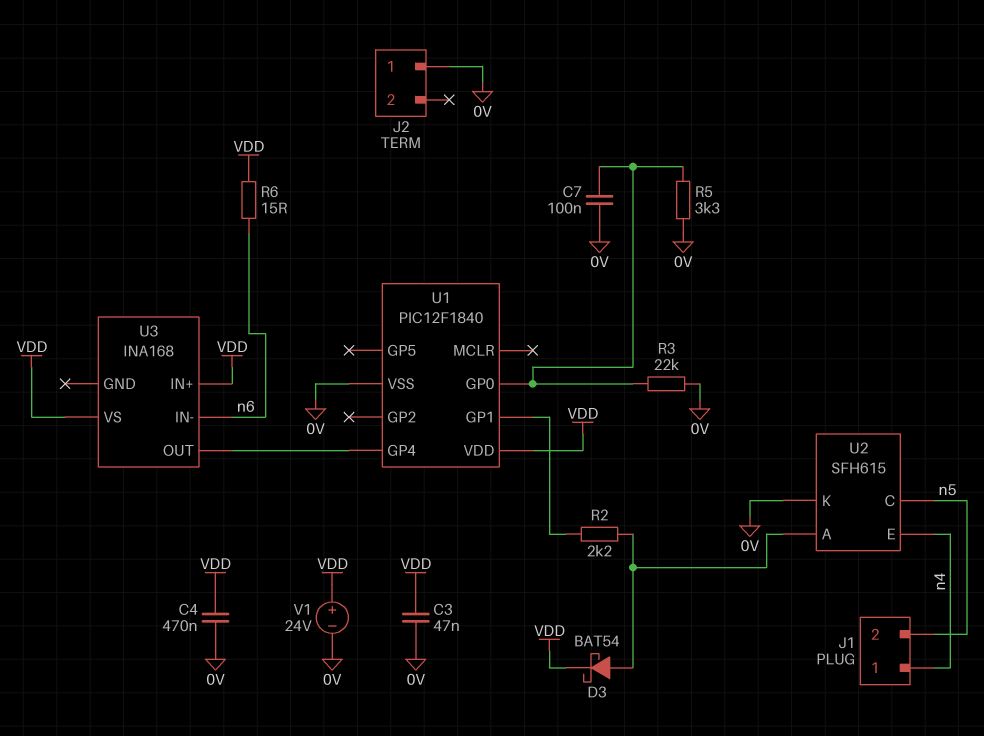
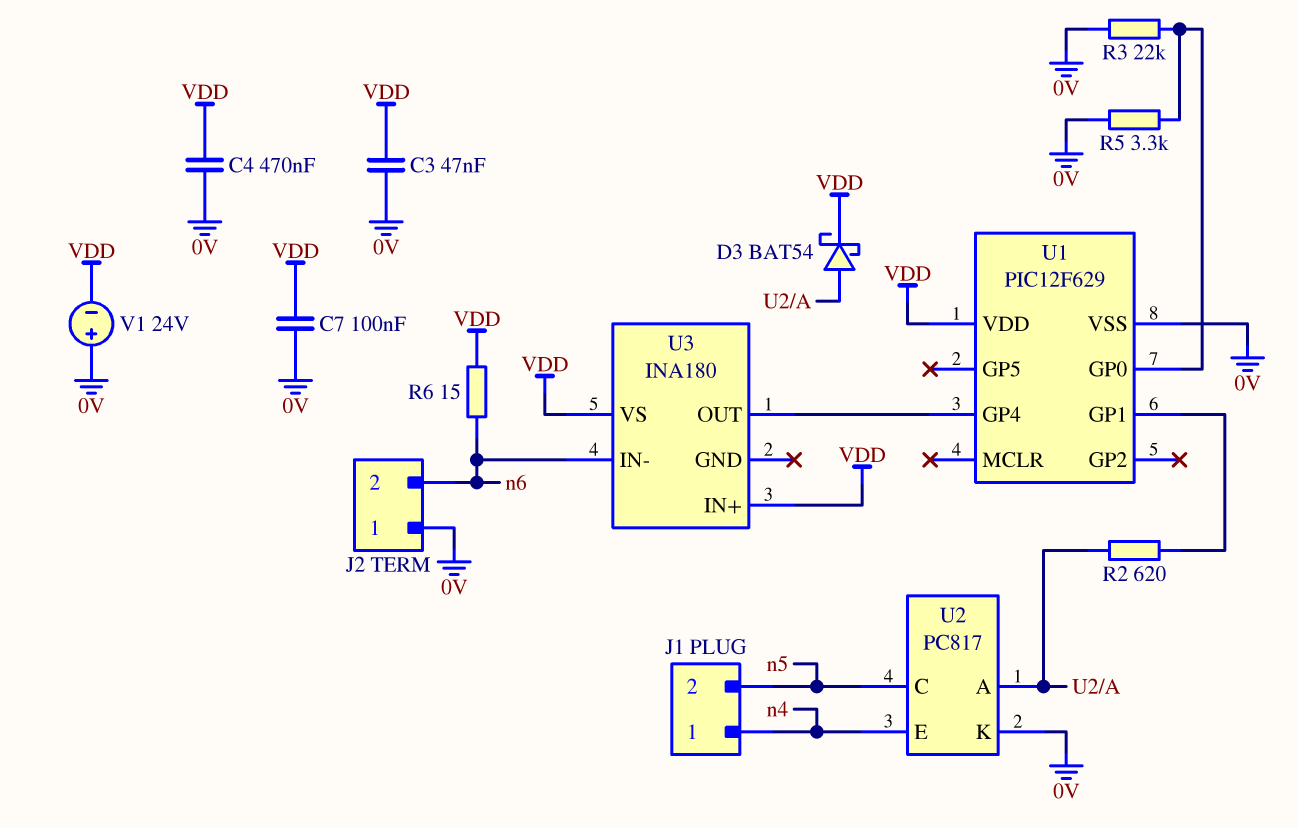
C7: 100nF (0V, U1/GP0) -> 100nF (0V, VDD)
J2 pin 2: none -> n6
R2: 2.2k (U1/GP1, U2/A) -> 620 (U1/GP1, U2/A)
U1: PIC12F1840 -> PIC12F629
U2: SFH615 -> PC817
U3: INA168 -> INA180
V1: 24V (plus VDD, minus 0V) -> 24V (plus 0V, minus VDD)

